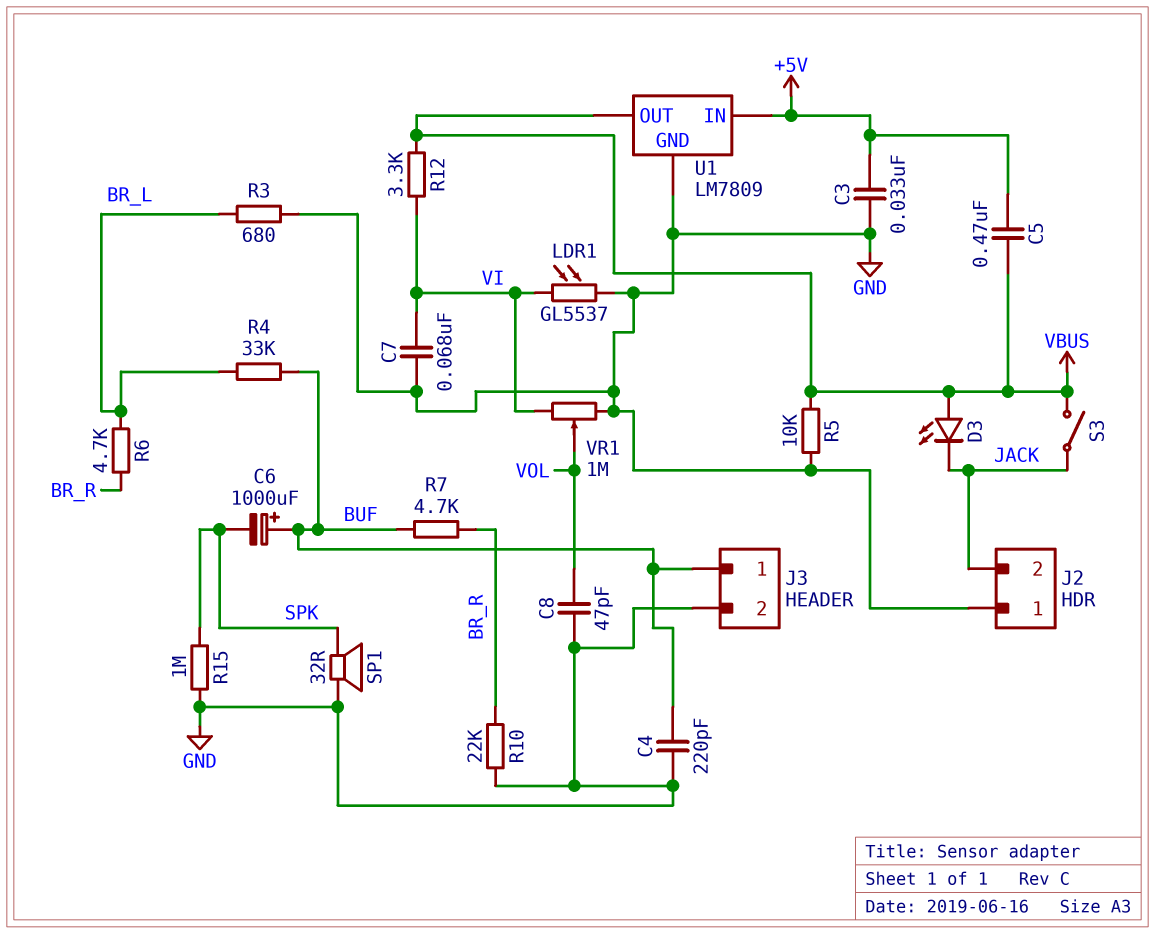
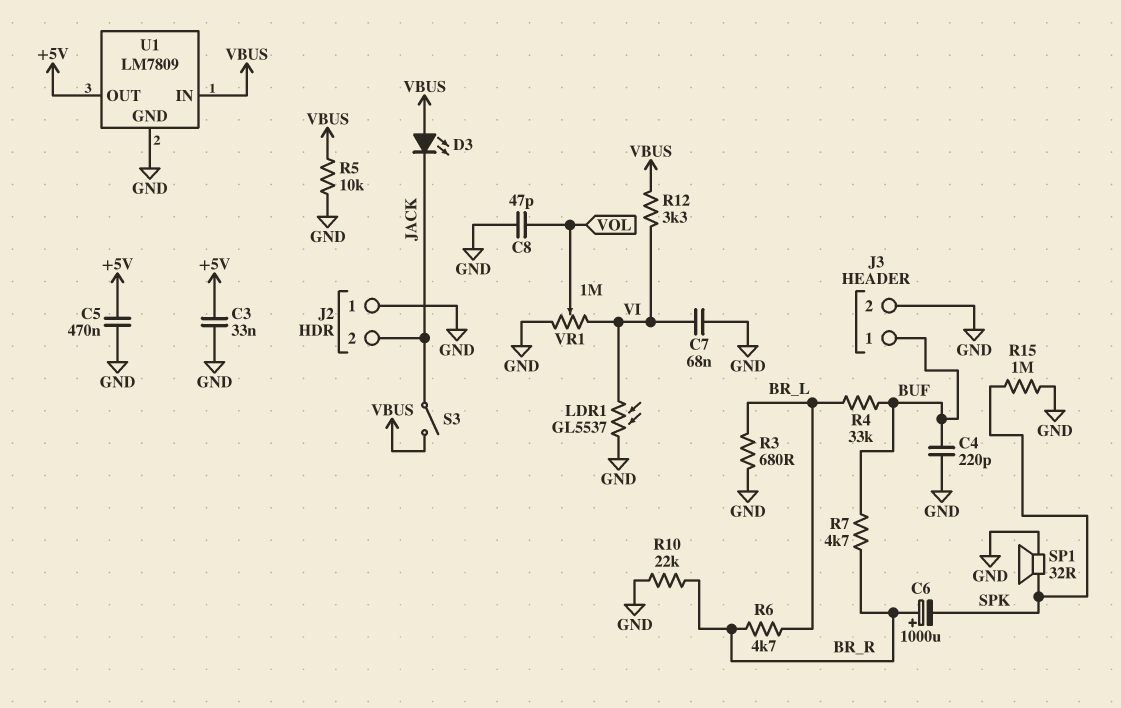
C5: 470nF (+5V, VBUS) -> 470nF (+5V, GND)
C6: 1000uF (plus BUF, minus SPK) -> 1000uF (plus BR_R, minus SPK)
U1 pin IN: +5V -> VBUS
U1 pin OUT: VBUS -> +5V

